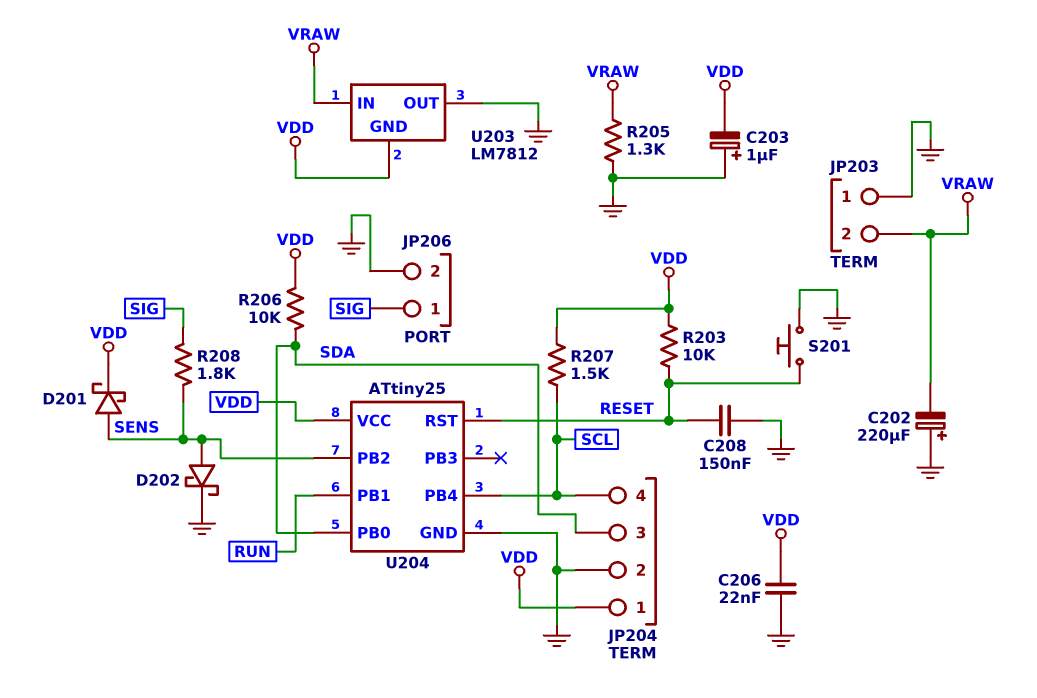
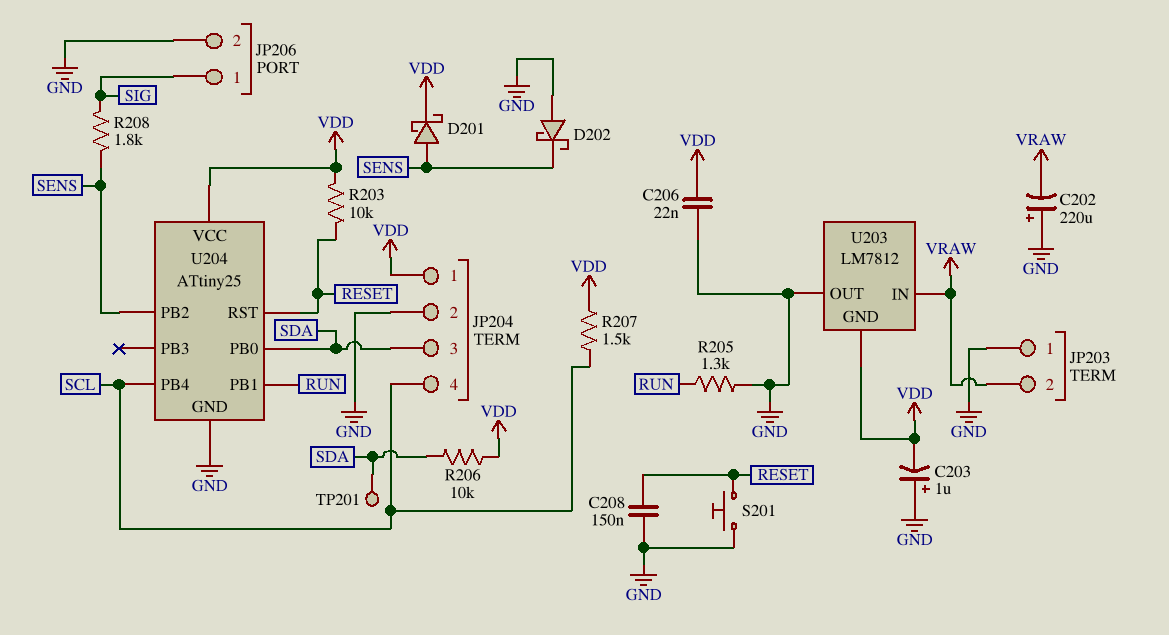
D202: schottky (A SENS, K GND) -> schottky (A GND, K SENS)
R205: 1.3k (GND, VRAW) -> 1.3k (GND, RUN)
TP201: none -> test point (SDA)

